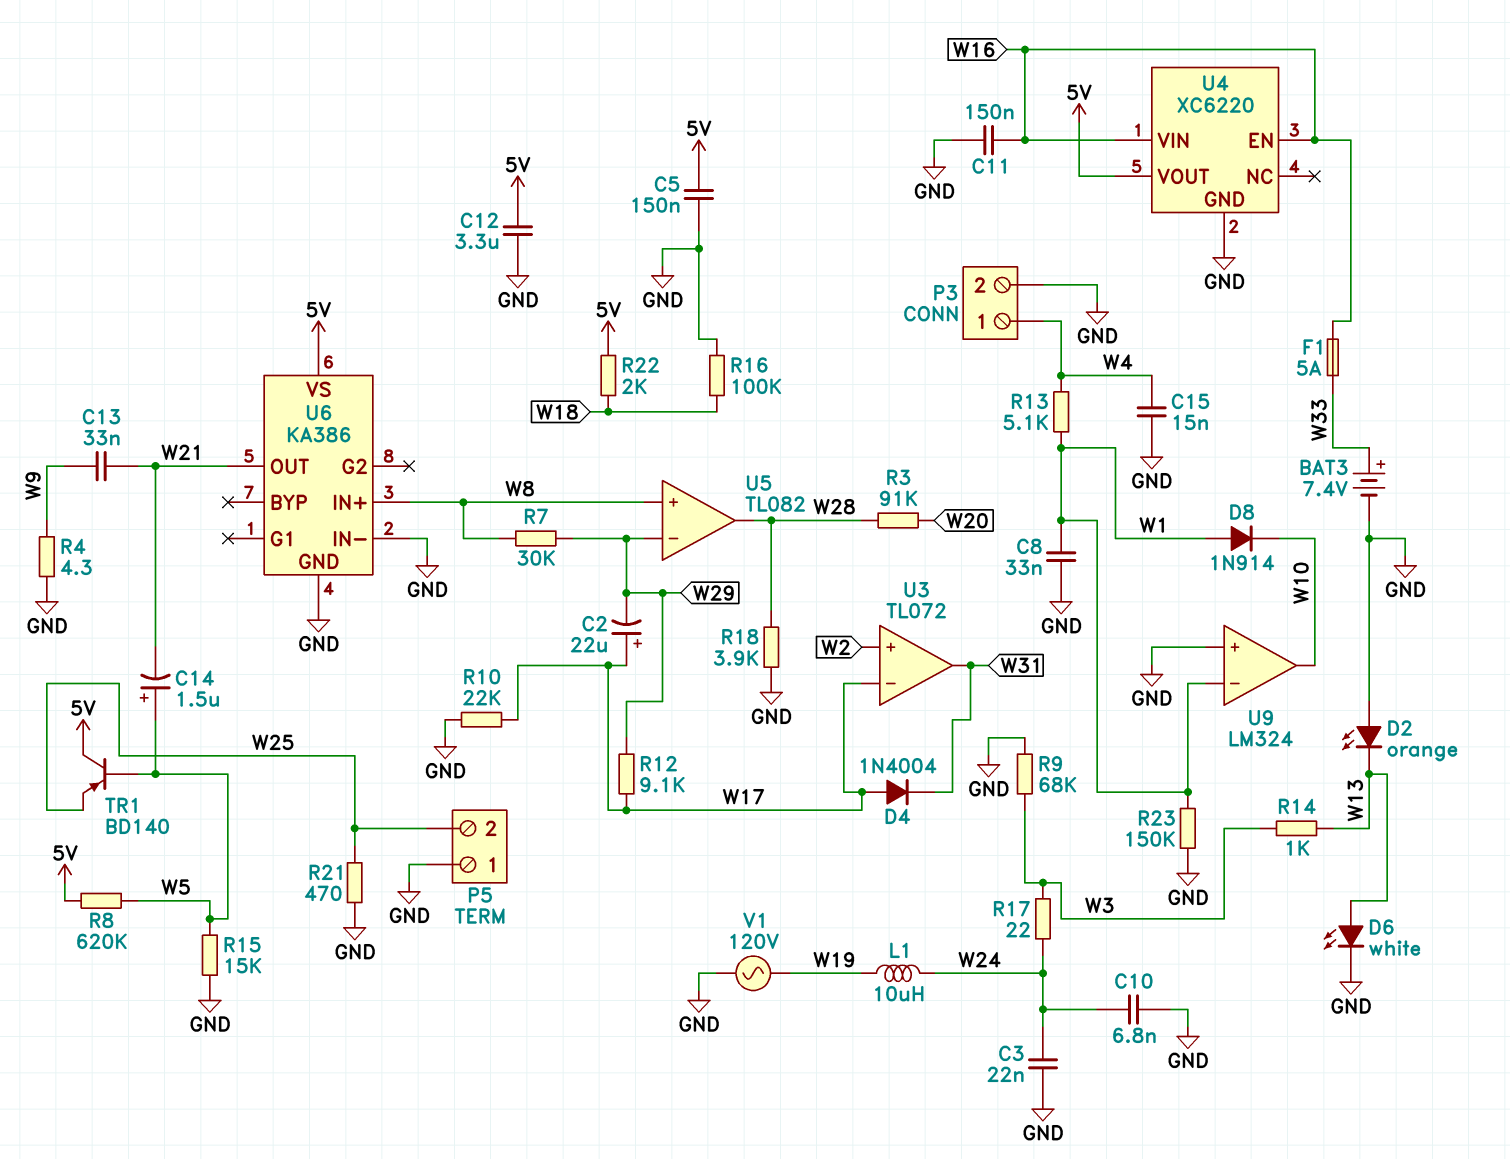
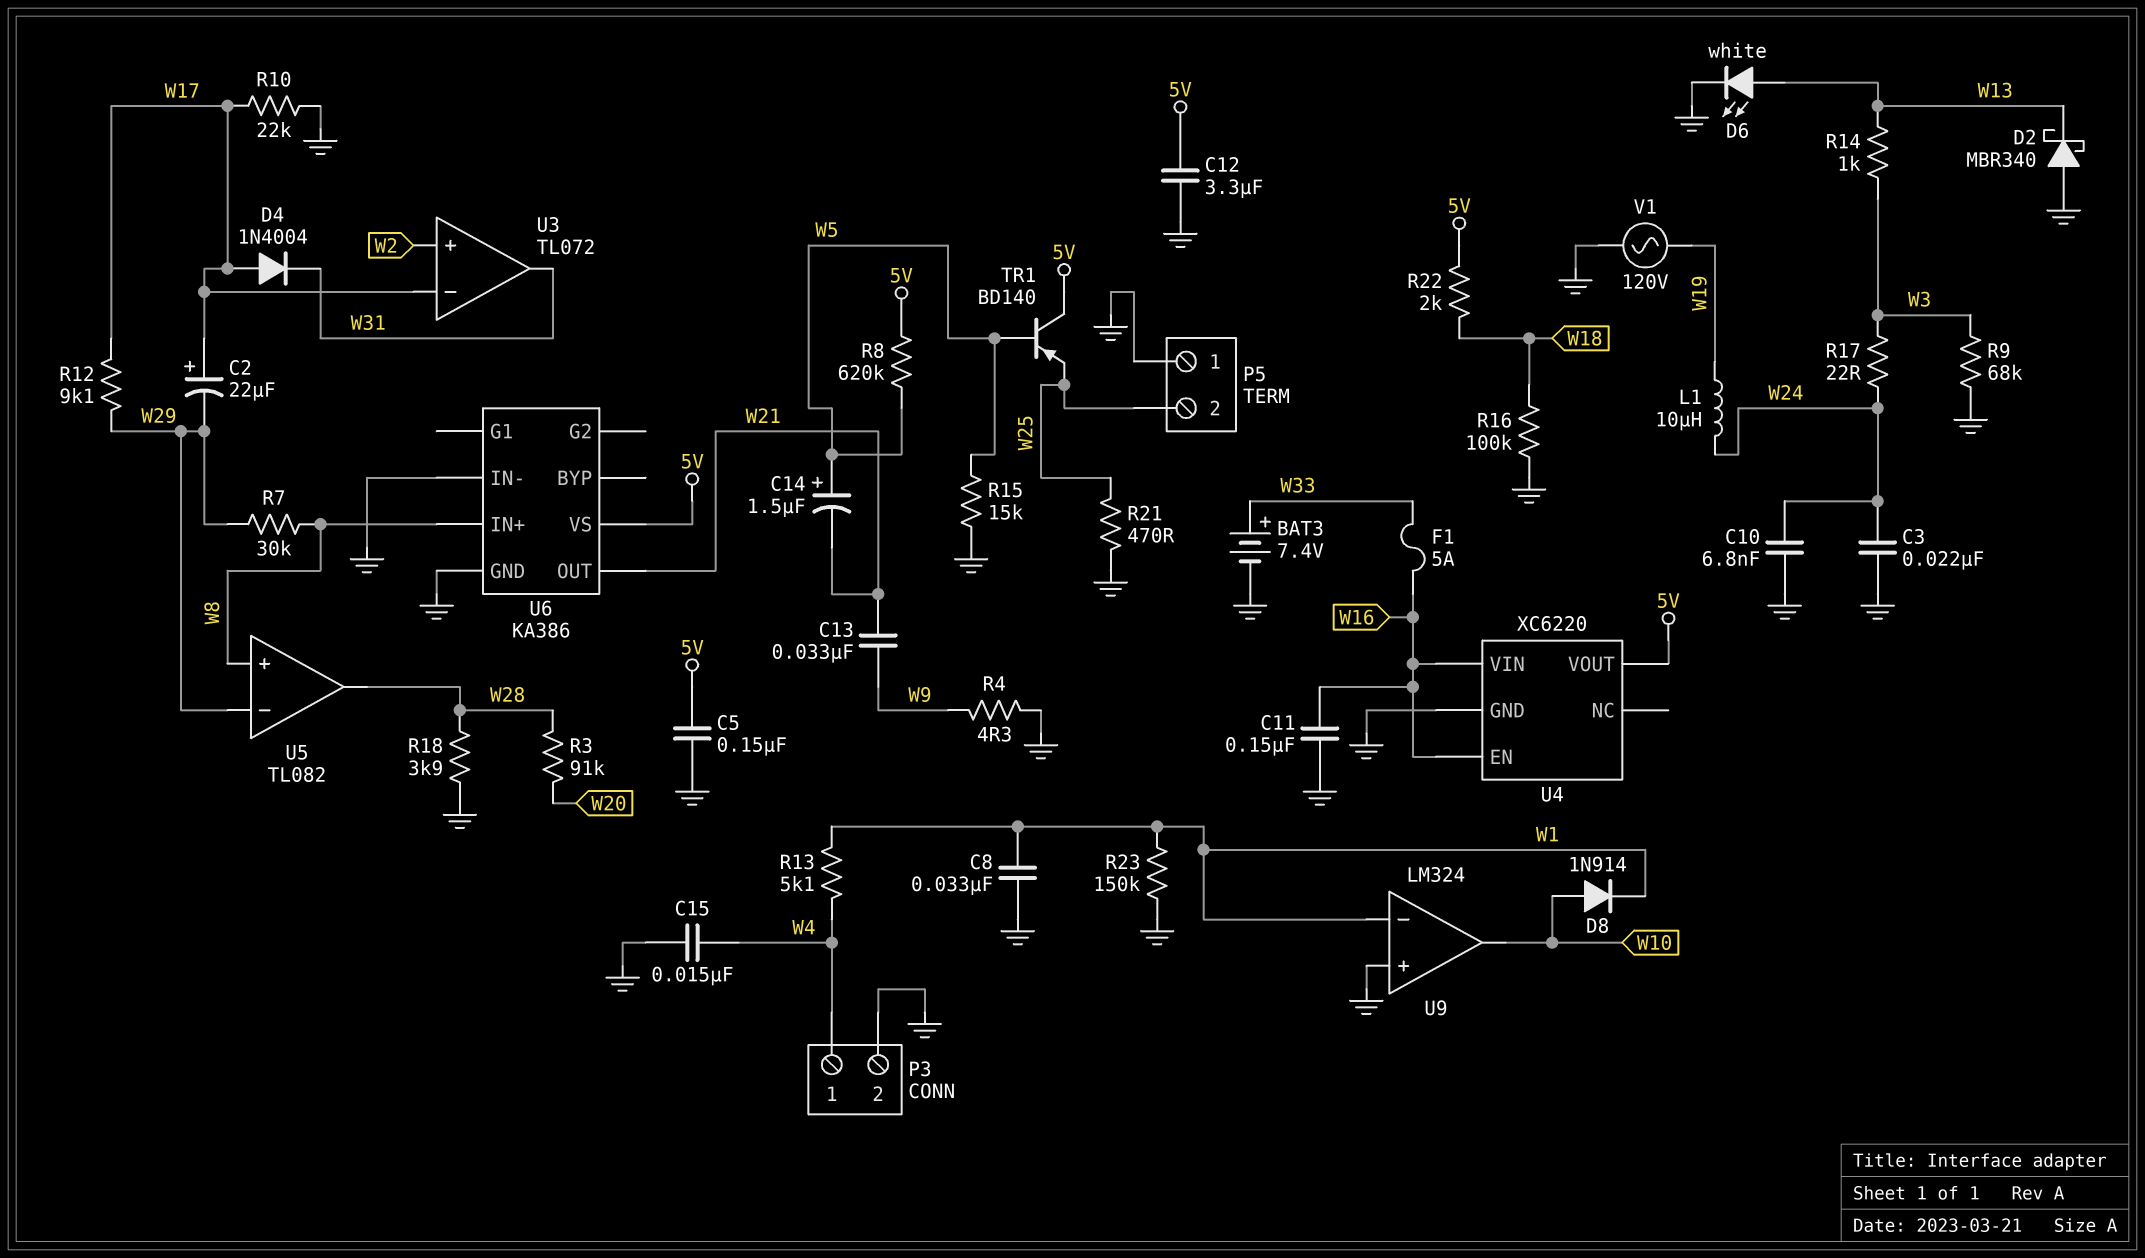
D2: LED orange (A GND, K W13) -> schottky MBR340 (A GND, K W13)
D8: diode 1N914 (A W1, K W10) -> diode 1N914 (A W10, K W1)

